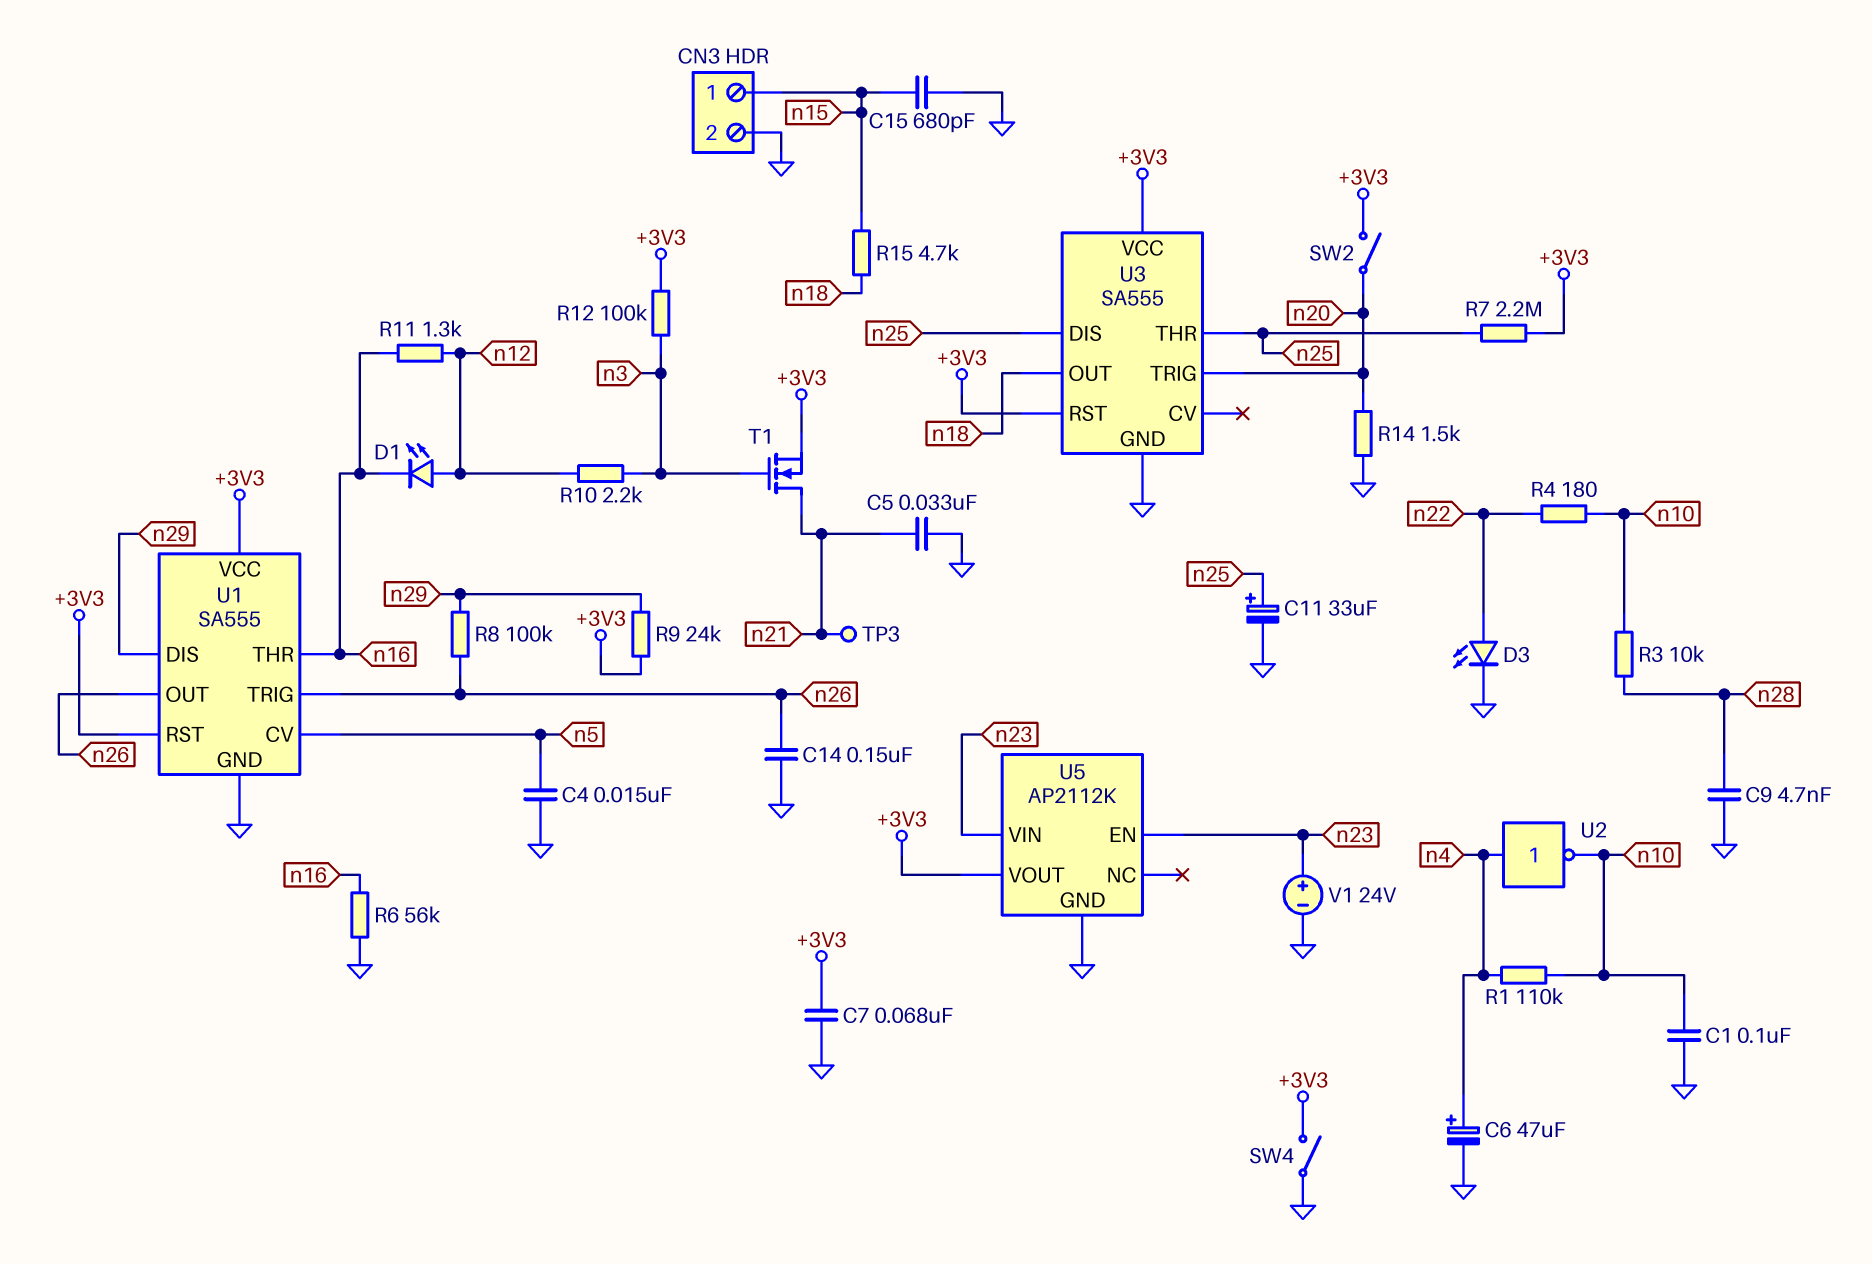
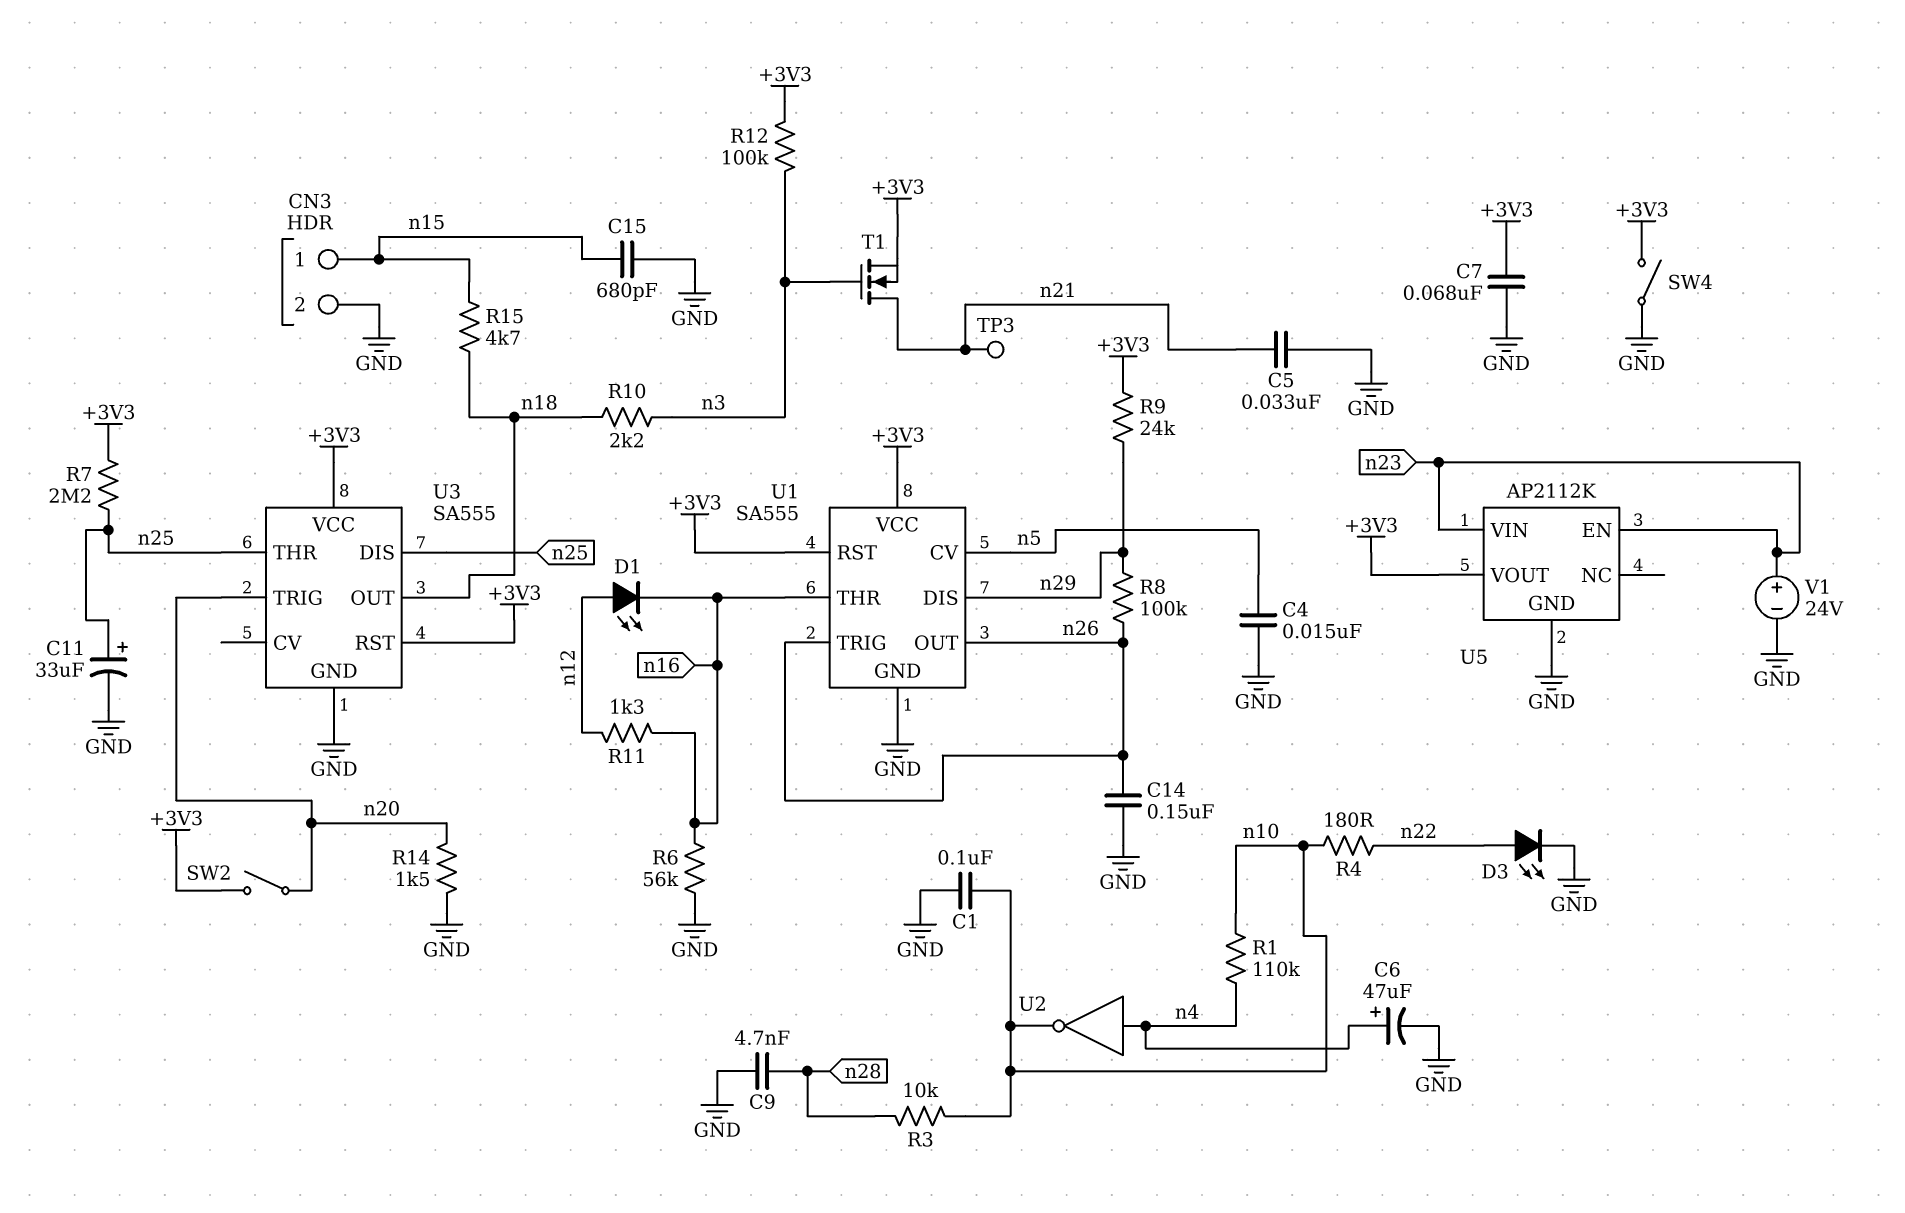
R10: 2.2k (n3, n12) -> 2.2k (n3, n18)

